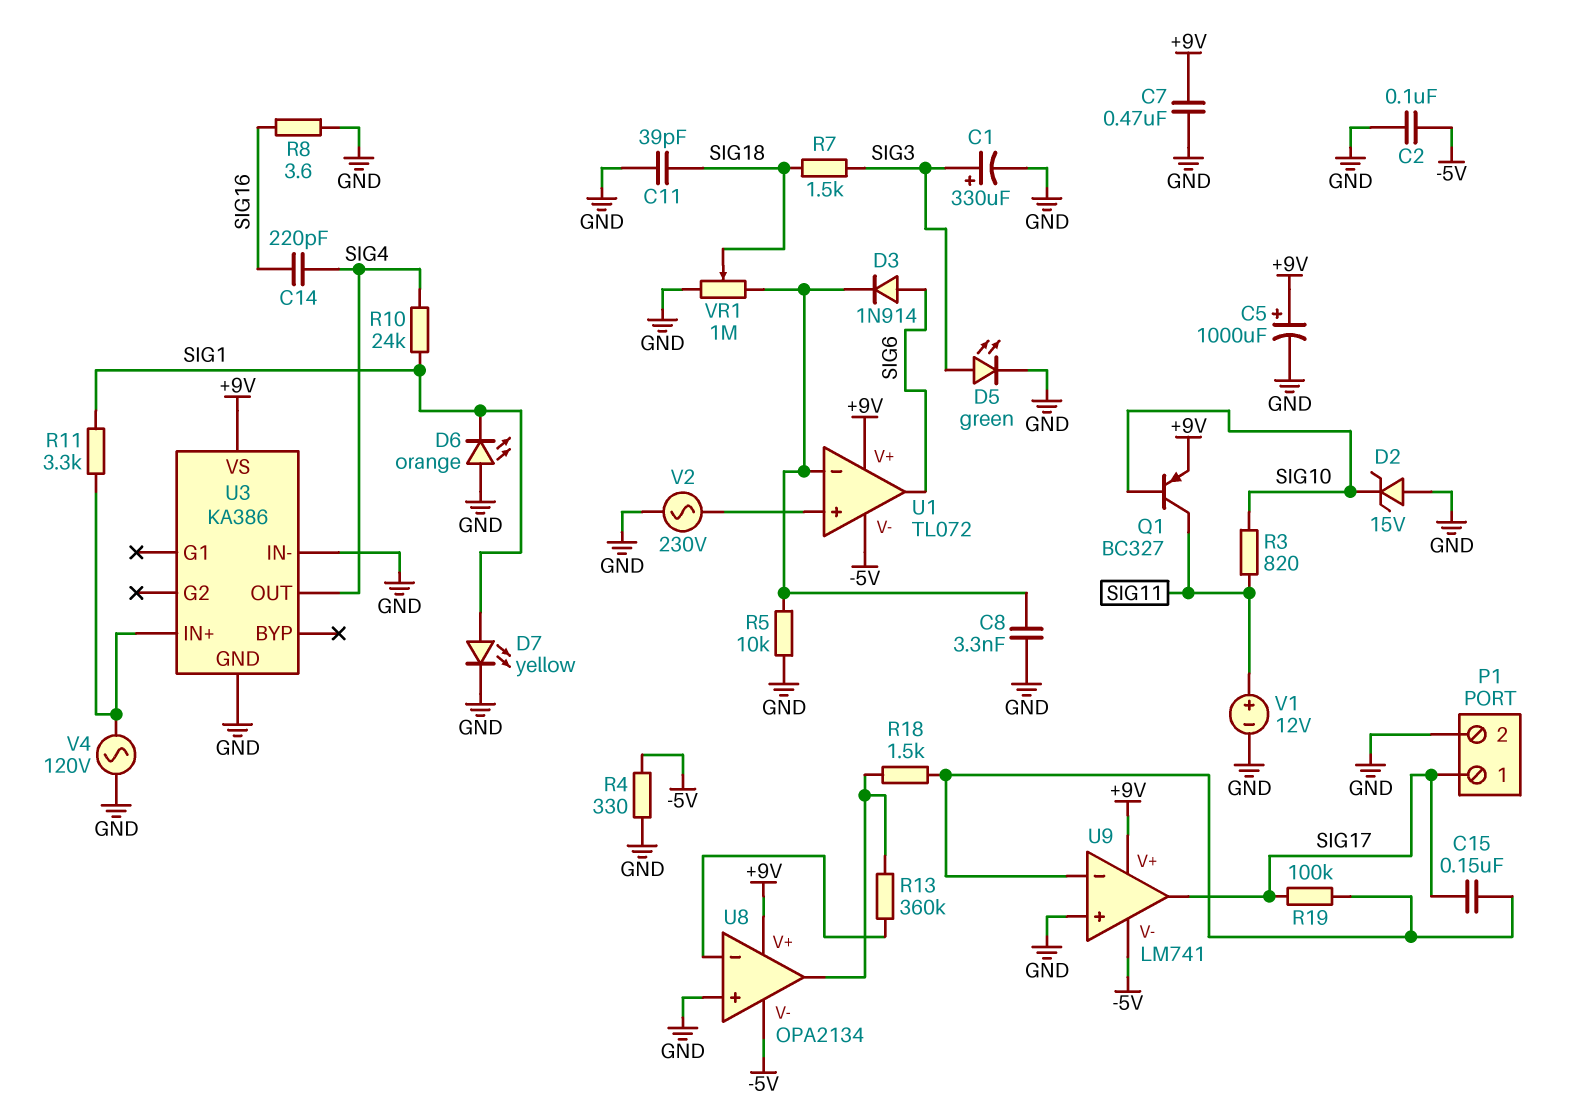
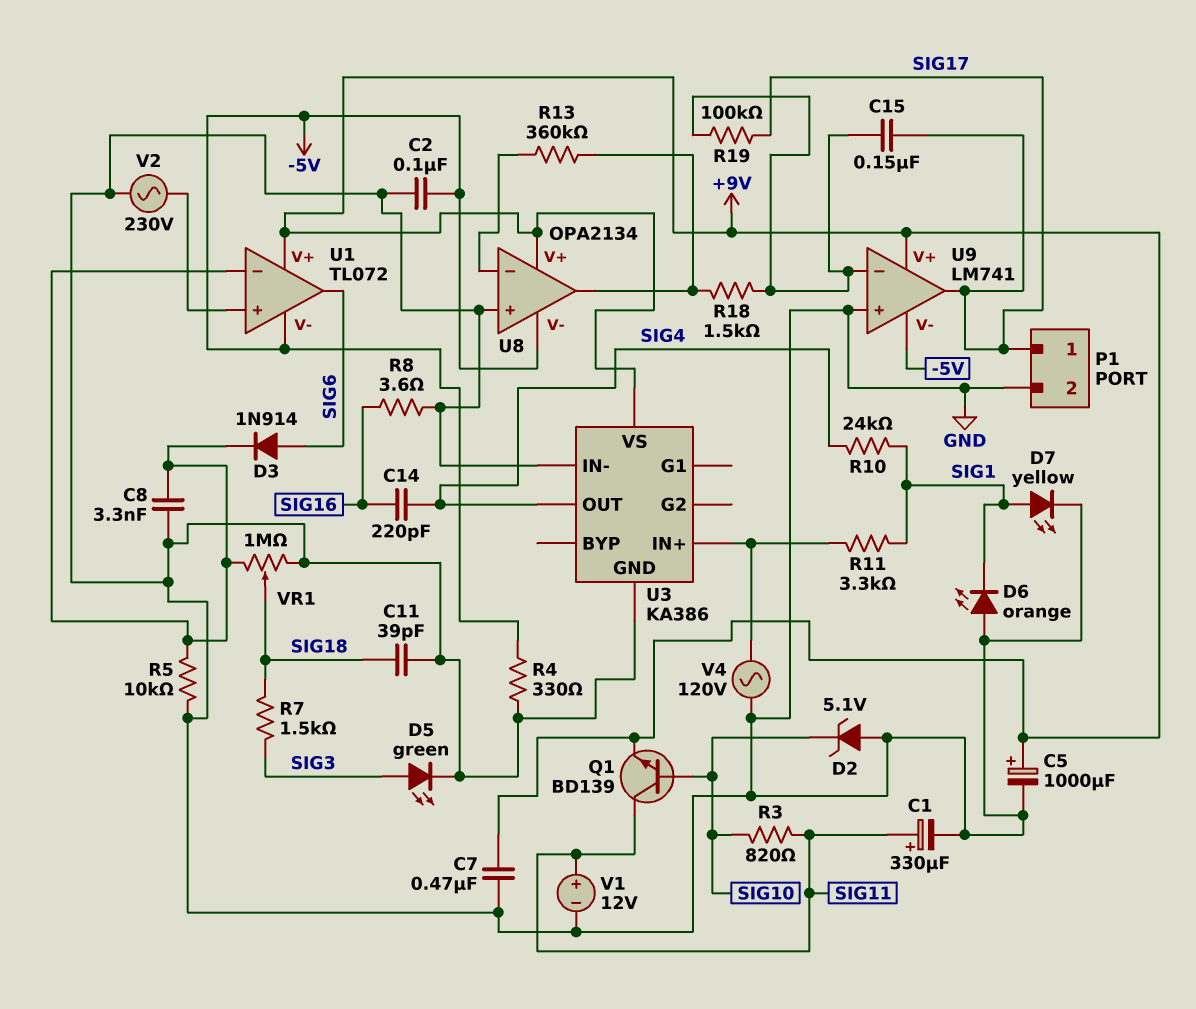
C1: 330uF (plus SIG3, minus GND) -> 330uF (plus SIG11, minus GND)
D2: zener 15V (A GND, K SIG10) -> zener 5.1V (A GND, K SIG10)
Q1: PNP BC327 (B SIG10, C SIG11, E +9V) -> NPN BD139 (B SIG10, C SIG11, E +9V)

